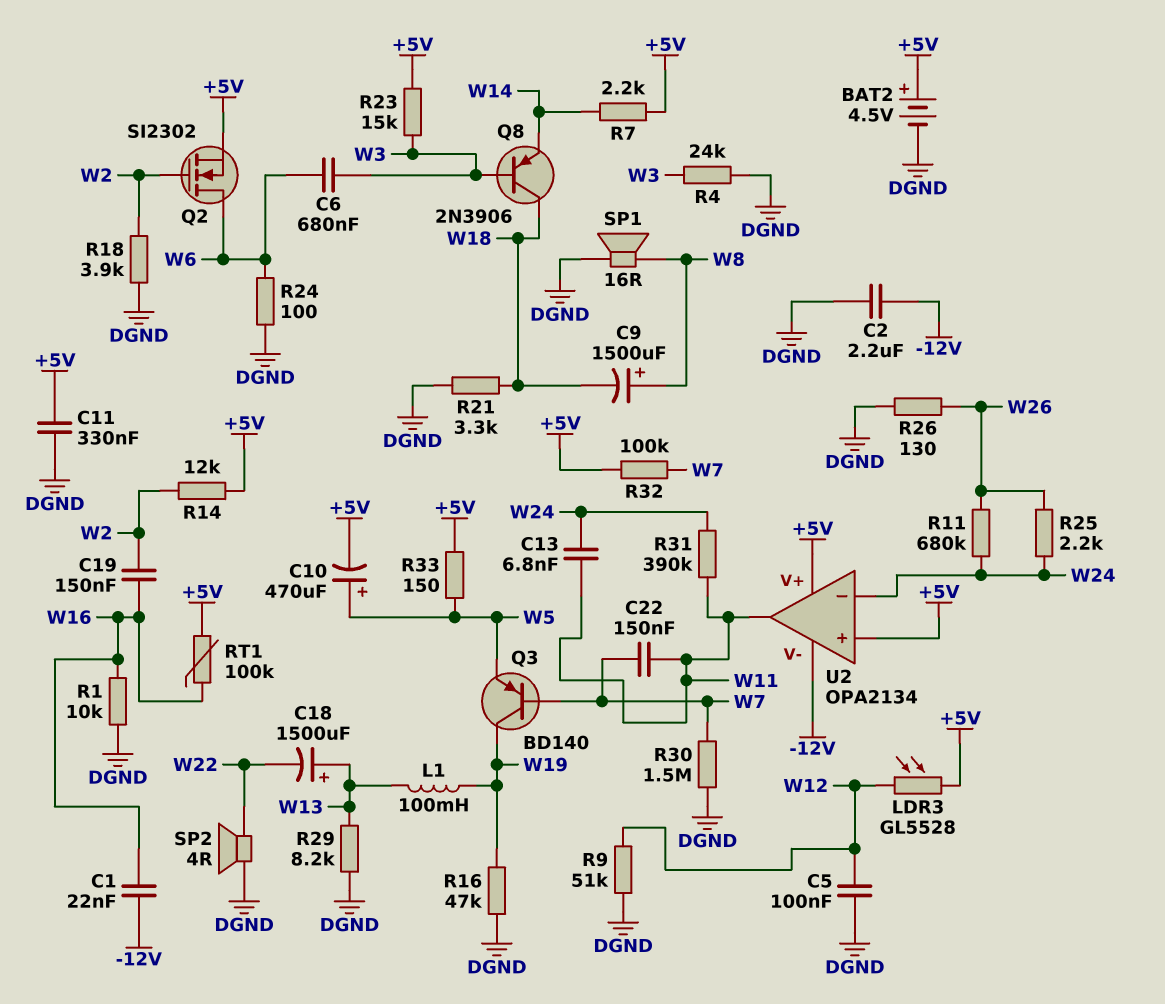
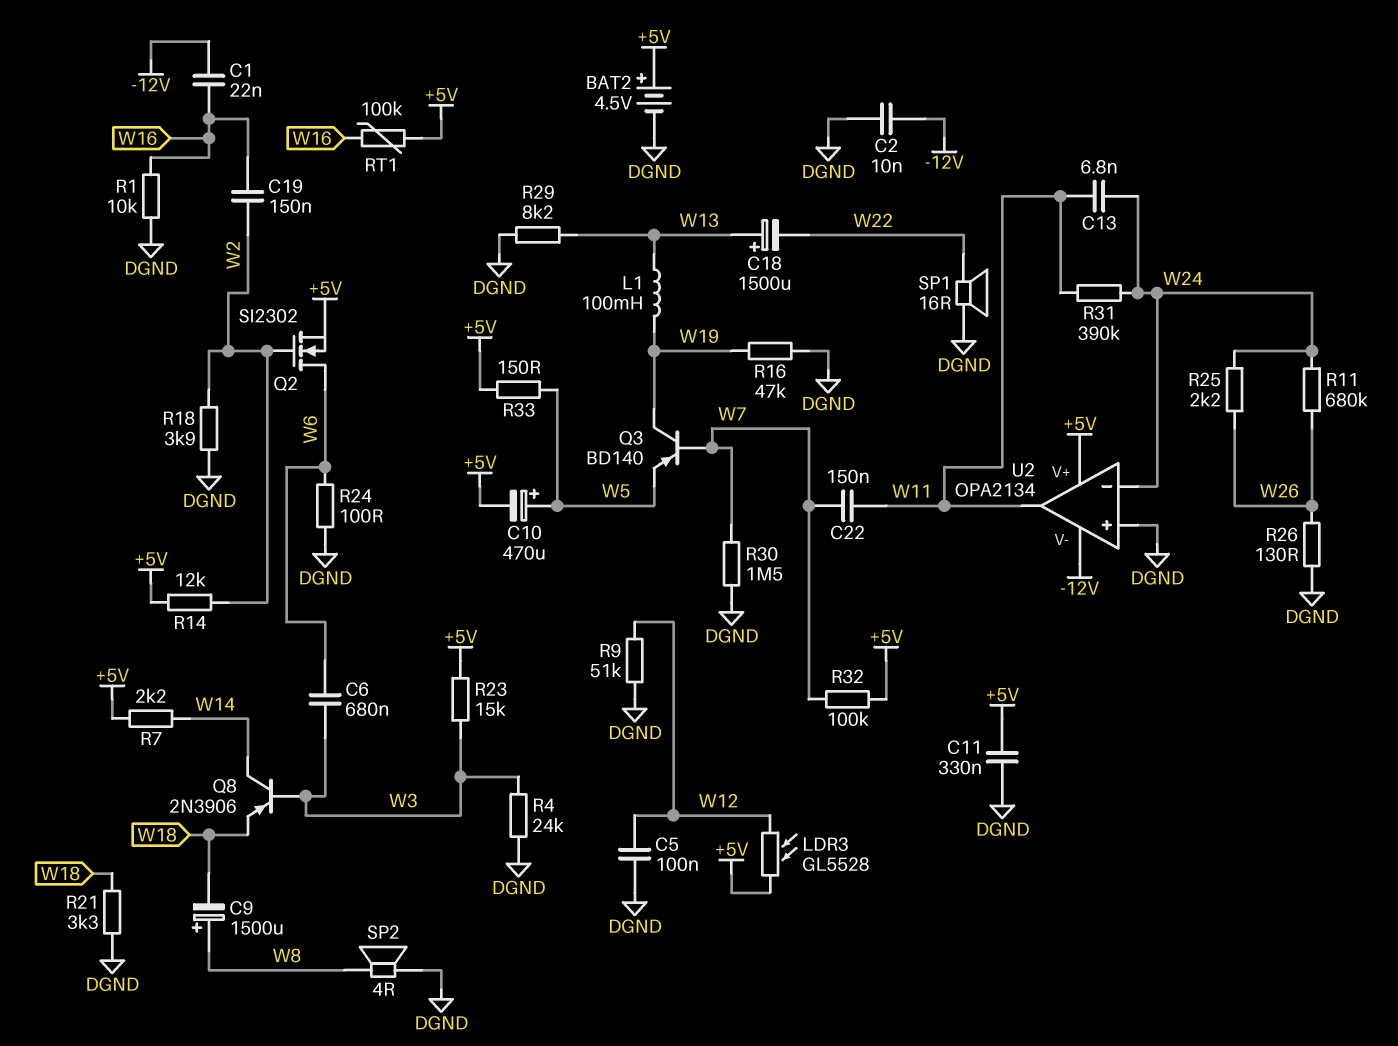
C2: 2.2uF (-12V, DGND) -> 10nF (-12V, DGND)
Q8: PNP 2N3906 (B W3, C W18, E W14) -> PNP 2N3906 (B W3, C W14, E W18)
SP1: speaker 16R (DGND, W8) -> speaker 16R (DGND, W22)
SP2: speaker 4R (DGND, W22) -> speaker 4R (DGND, W8)
U2 pin in+: +5V -> DGND

